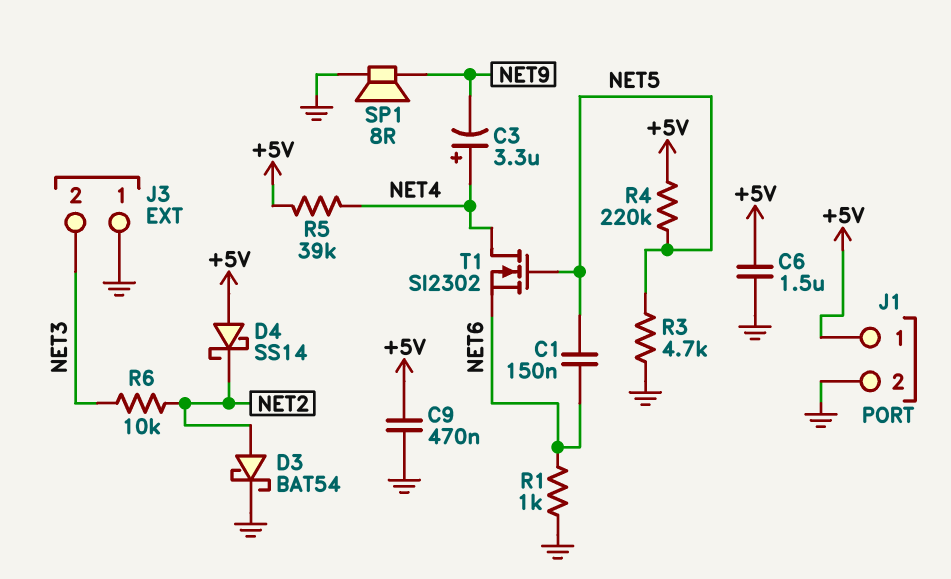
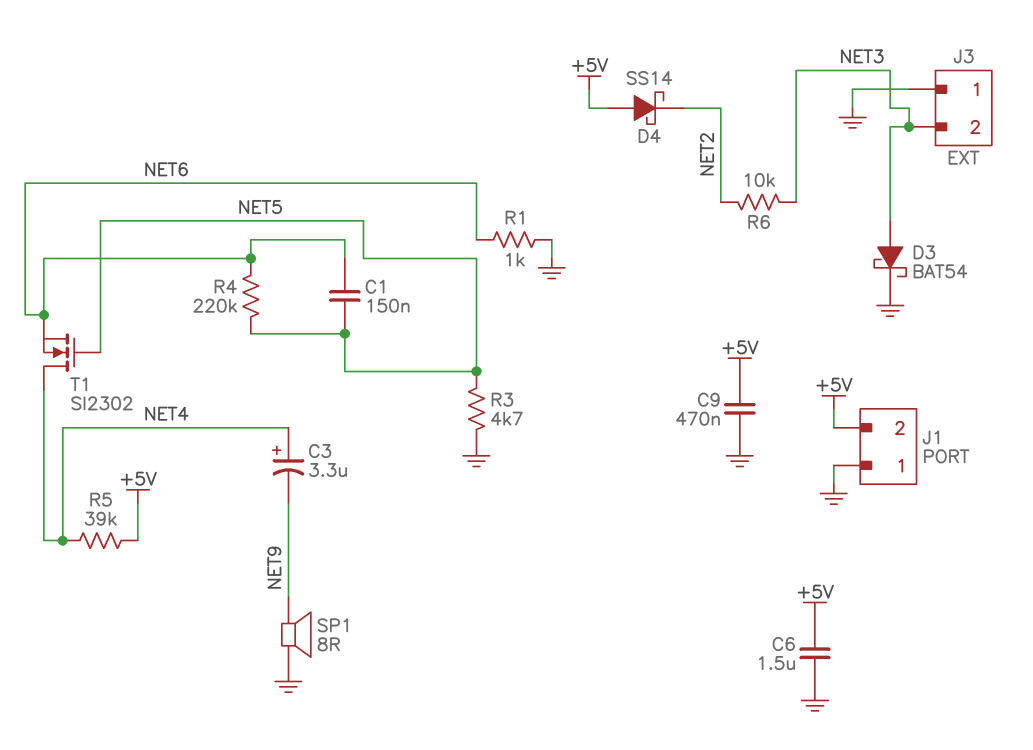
D3: schottky BAT54 (A NET2, K GND) -> schottky BAT54 (A NET3, K GND)
J1 pin 1: +5V -> GND
J1 pin 2: GND -> +5V
R4: 220k (+5V, NET5) -> 220k (NET5, NET6)

